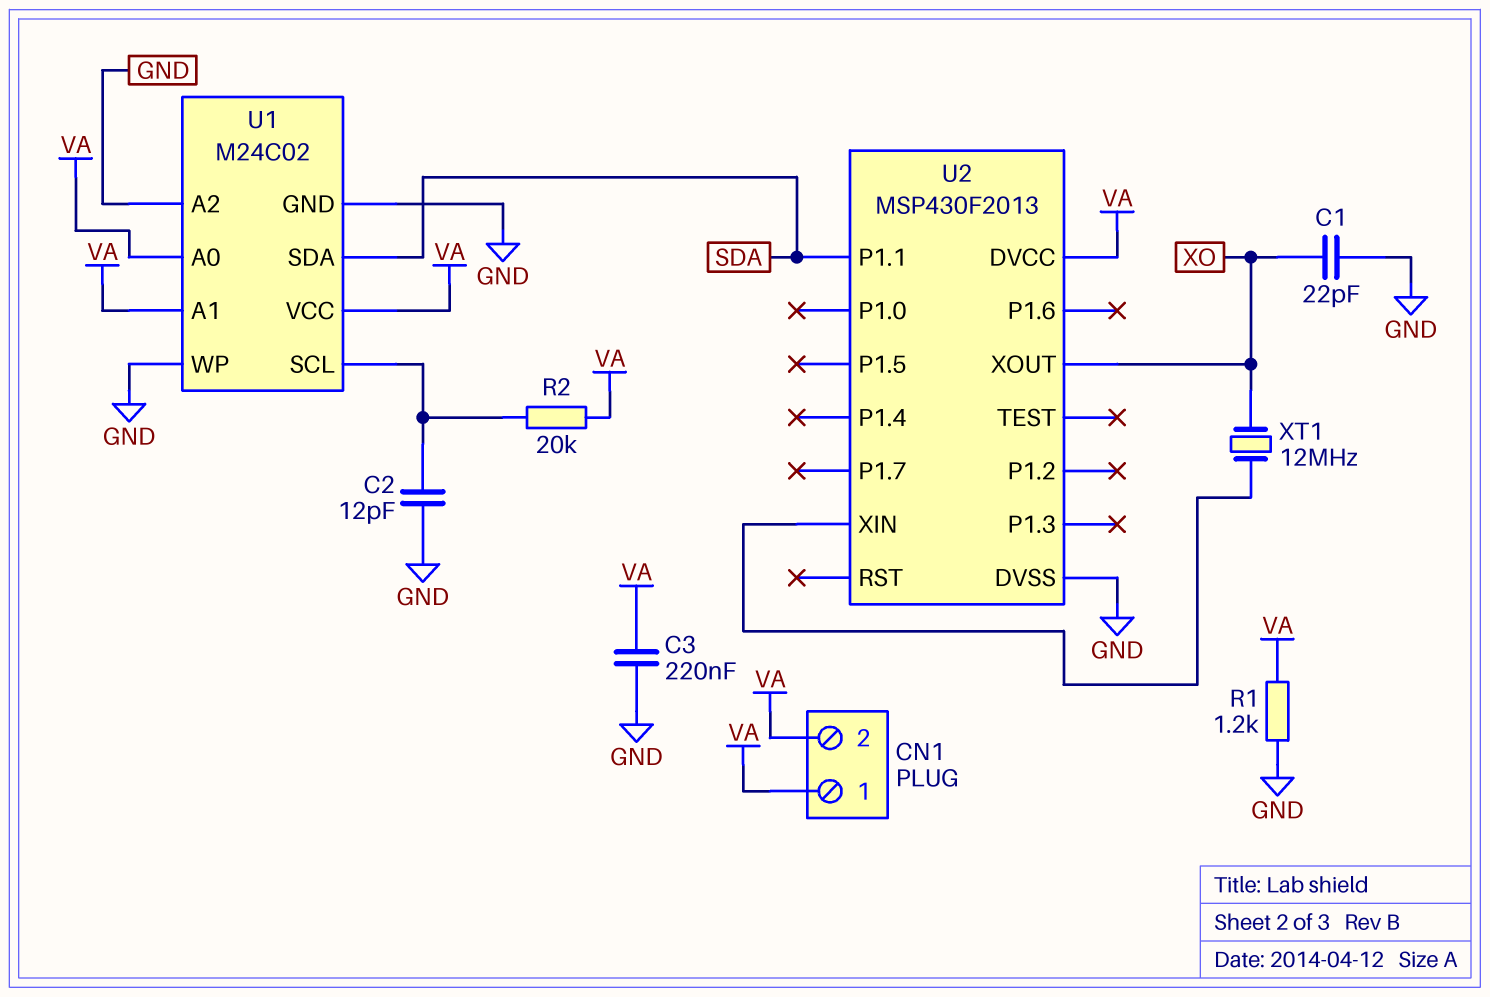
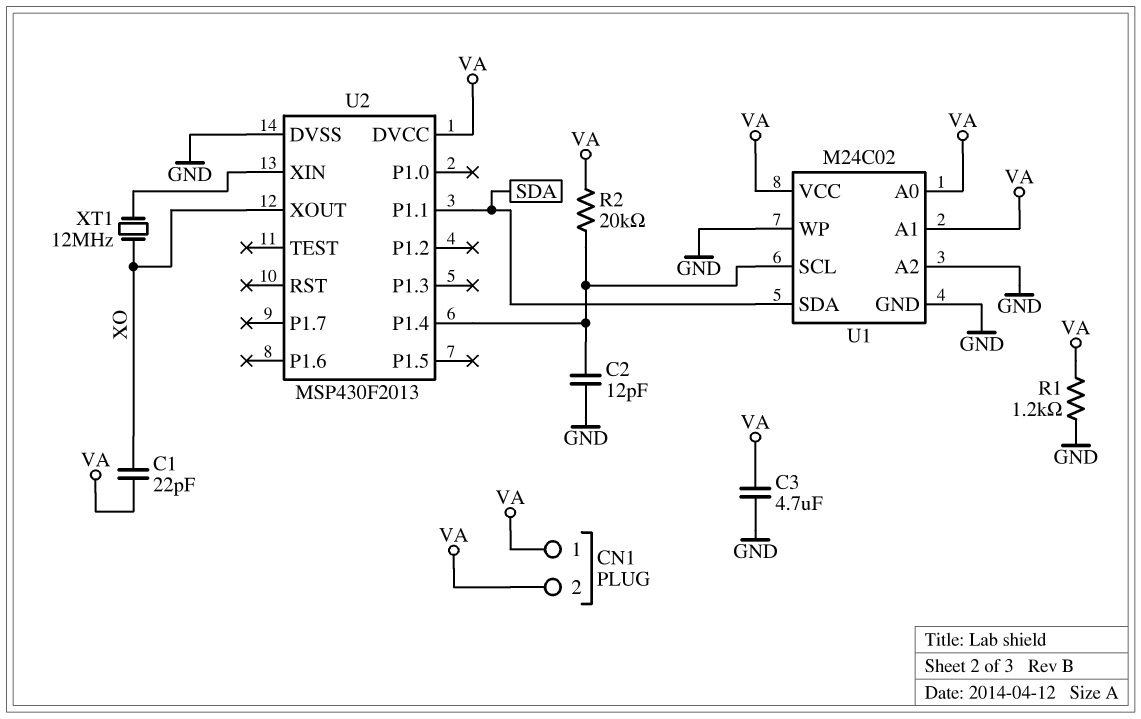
C1: 22pF (GND, XO) -> 22pF (VA, XO)
C3: 220nF (GND, VA) -> 4.7uF (GND, VA)
U2 pin P1.4: none -> U1/SCL

